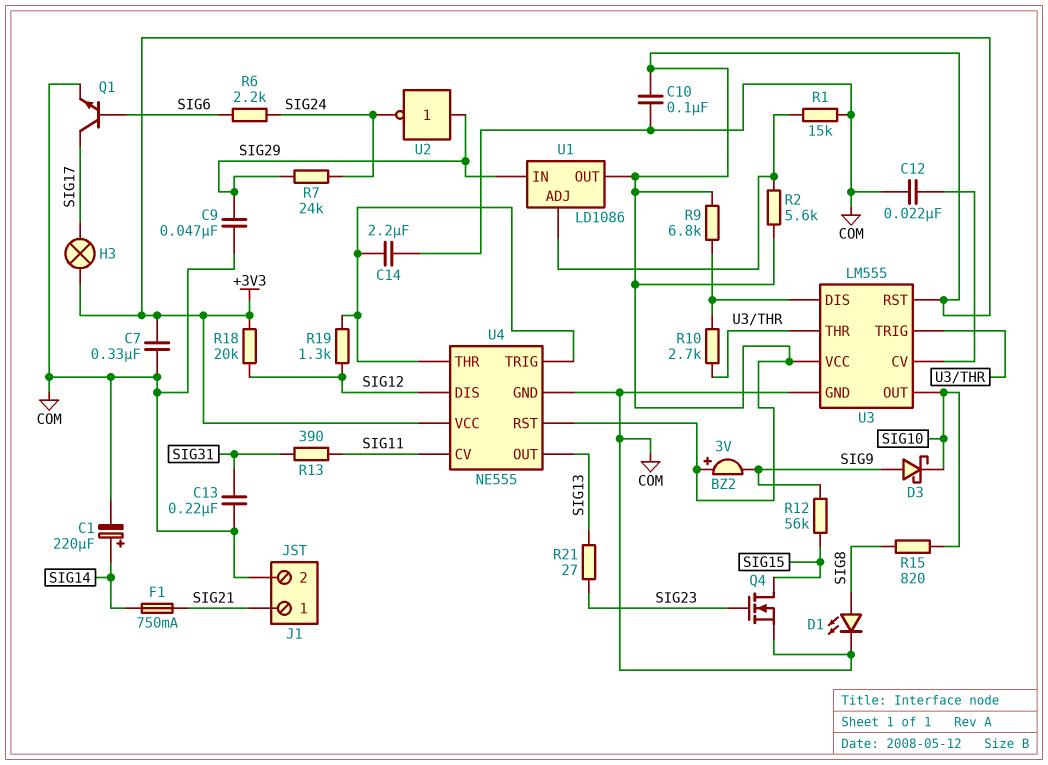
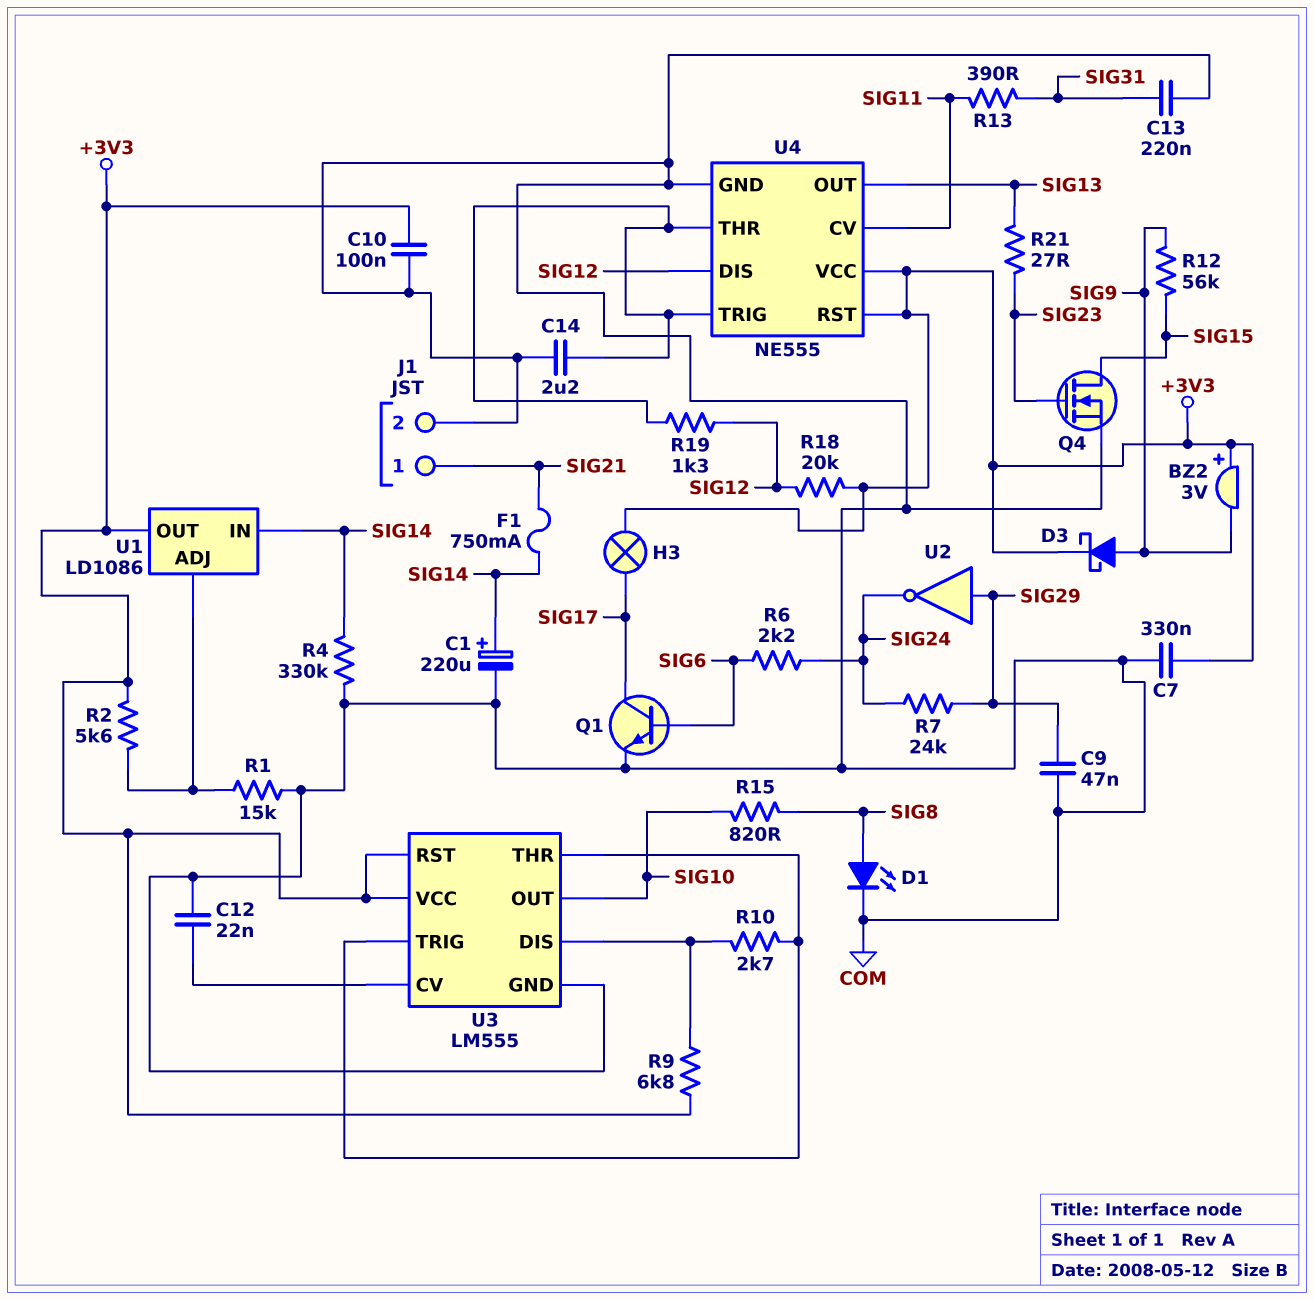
D3: schottky (A SIG9, K SIG10) -> schottky (A SIG9, K +3V3)
R4: none -> 330k (COM, SIG14)
U1 pin IN: SIG29 -> SIG14

